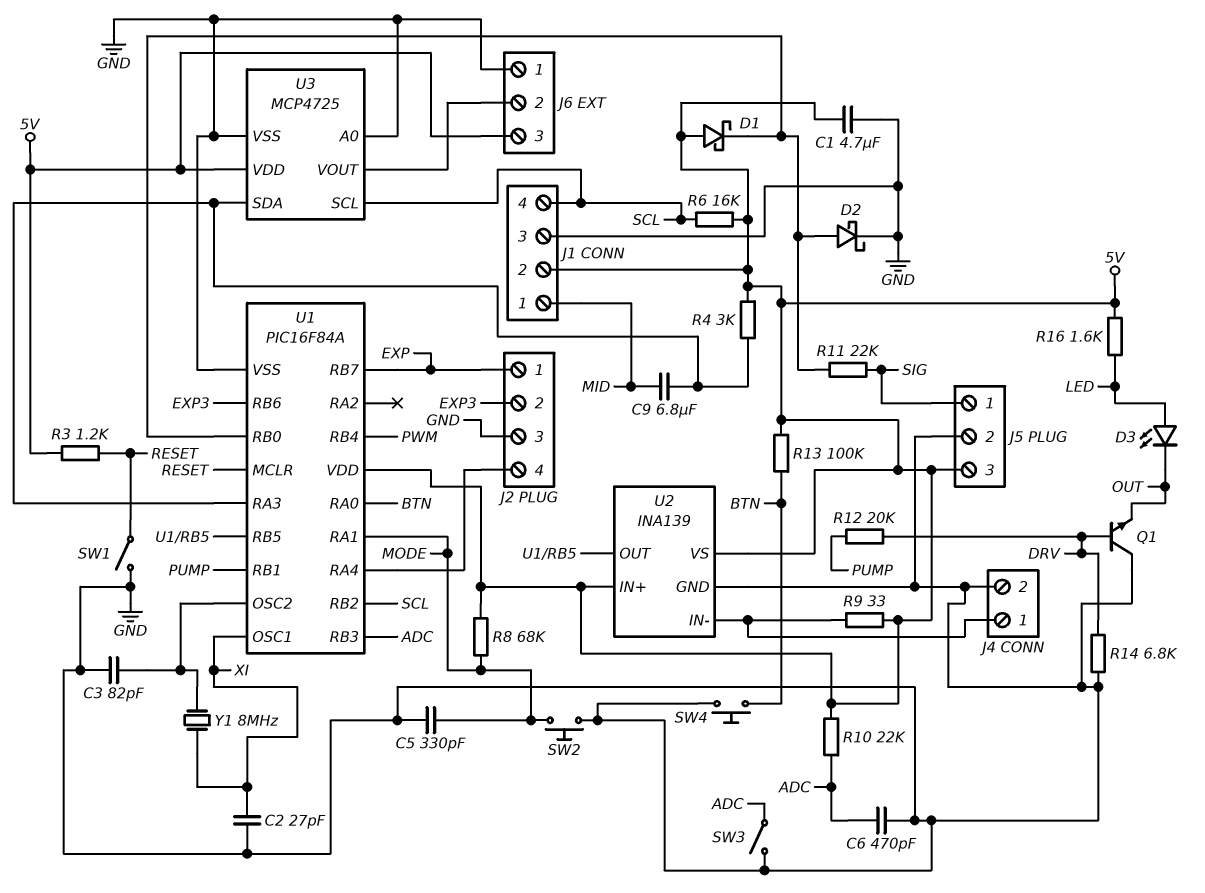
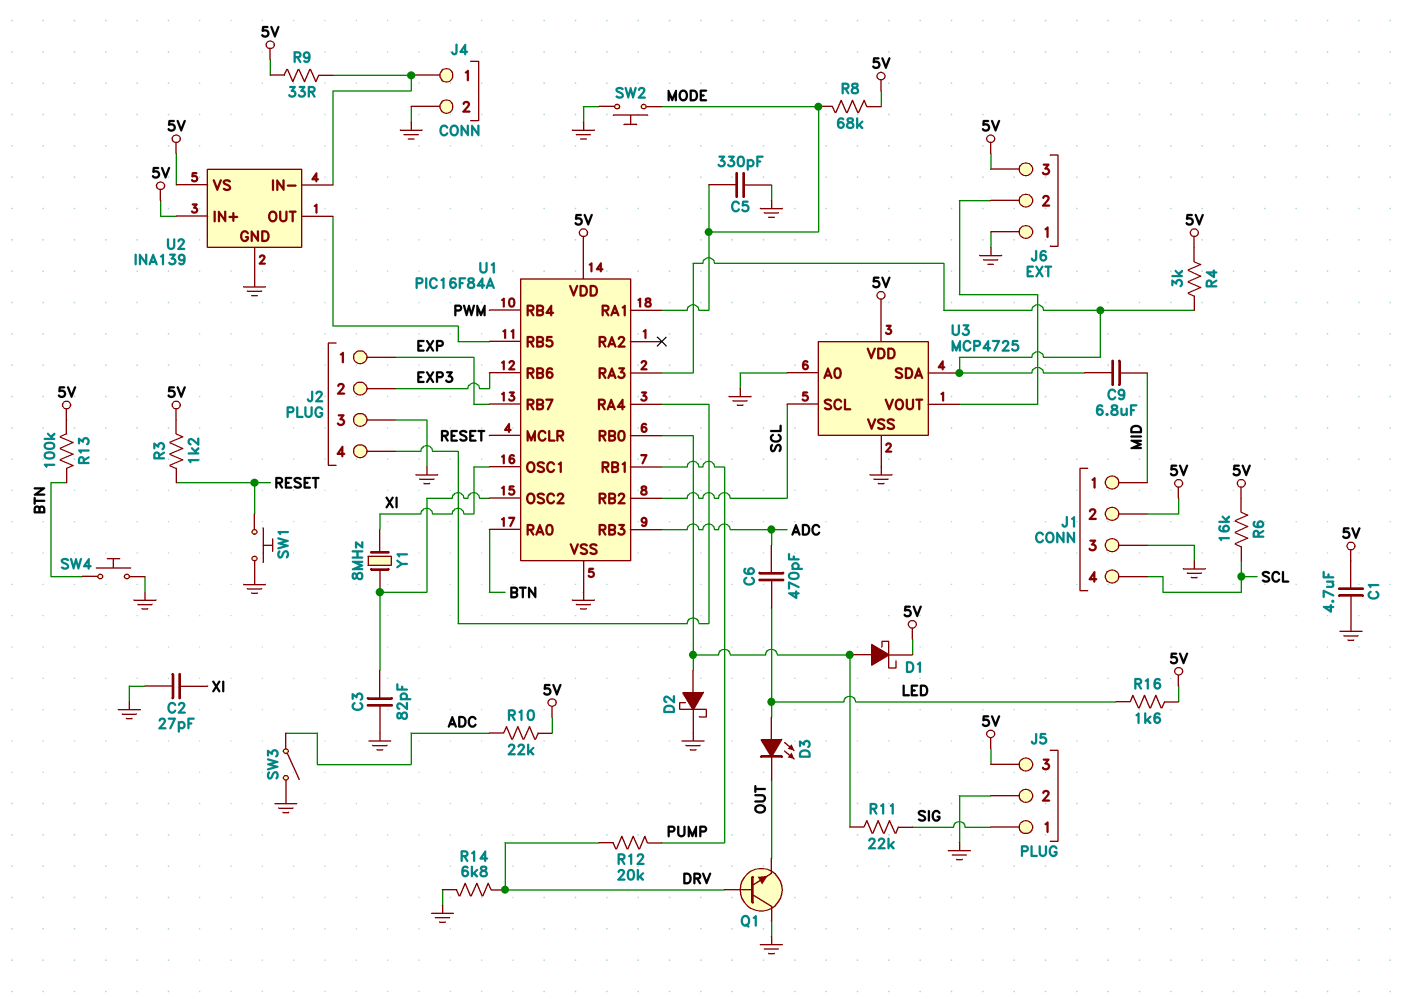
C6: 470pF (ADC, GND) -> 470pF (ADC, LED)
D1: schottky (A 5V, K U1/RB0) -> schottky (A U1/RB0, K 5V)
SW1: switch (GND, RESET) -> button (GND, RESET)

